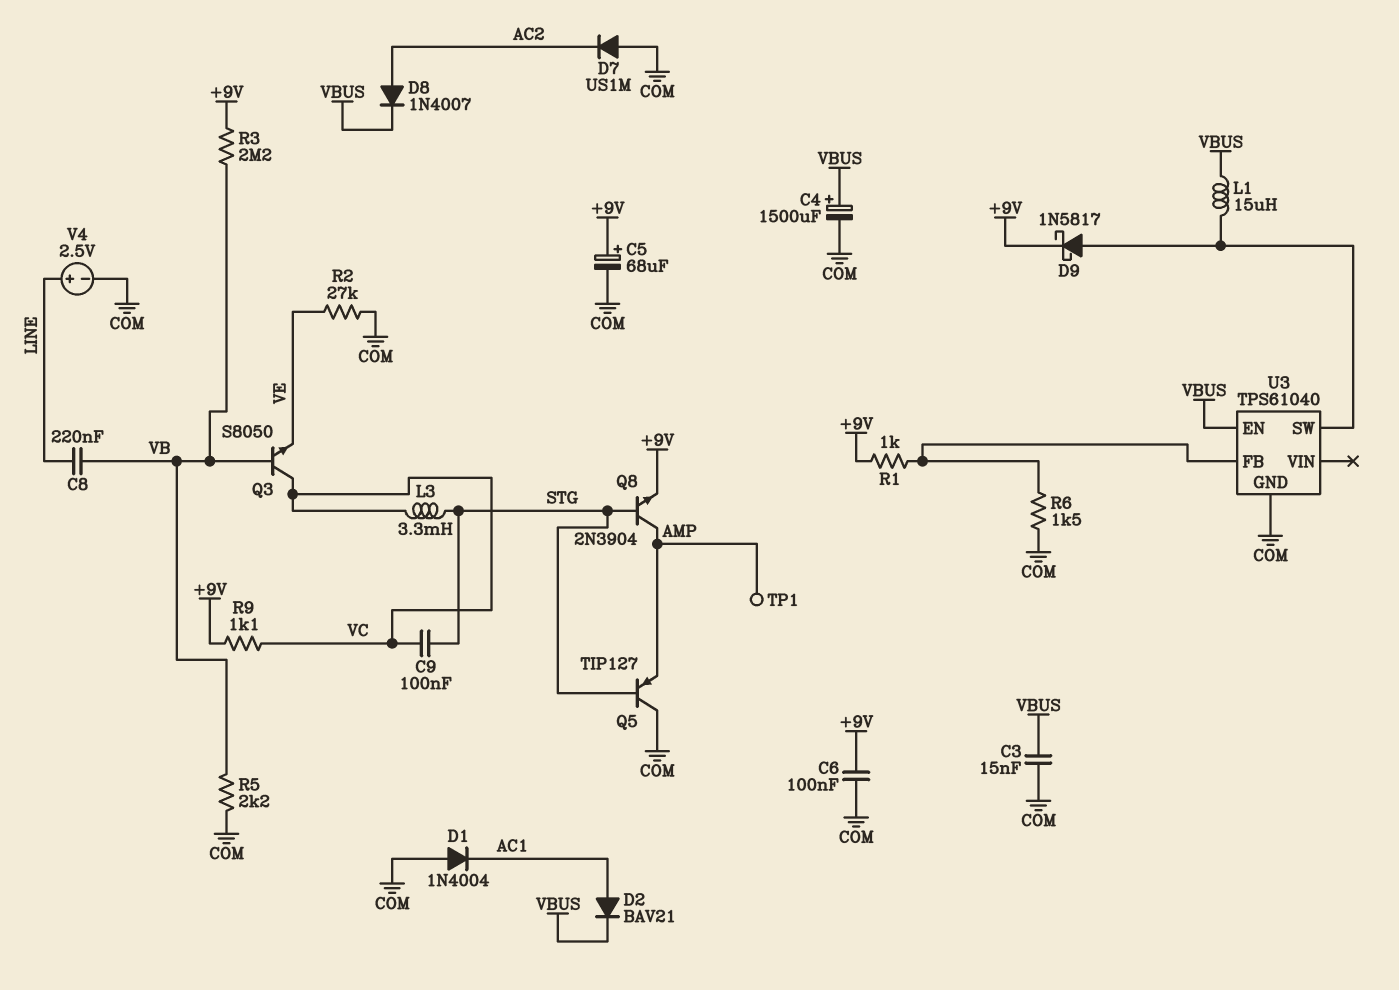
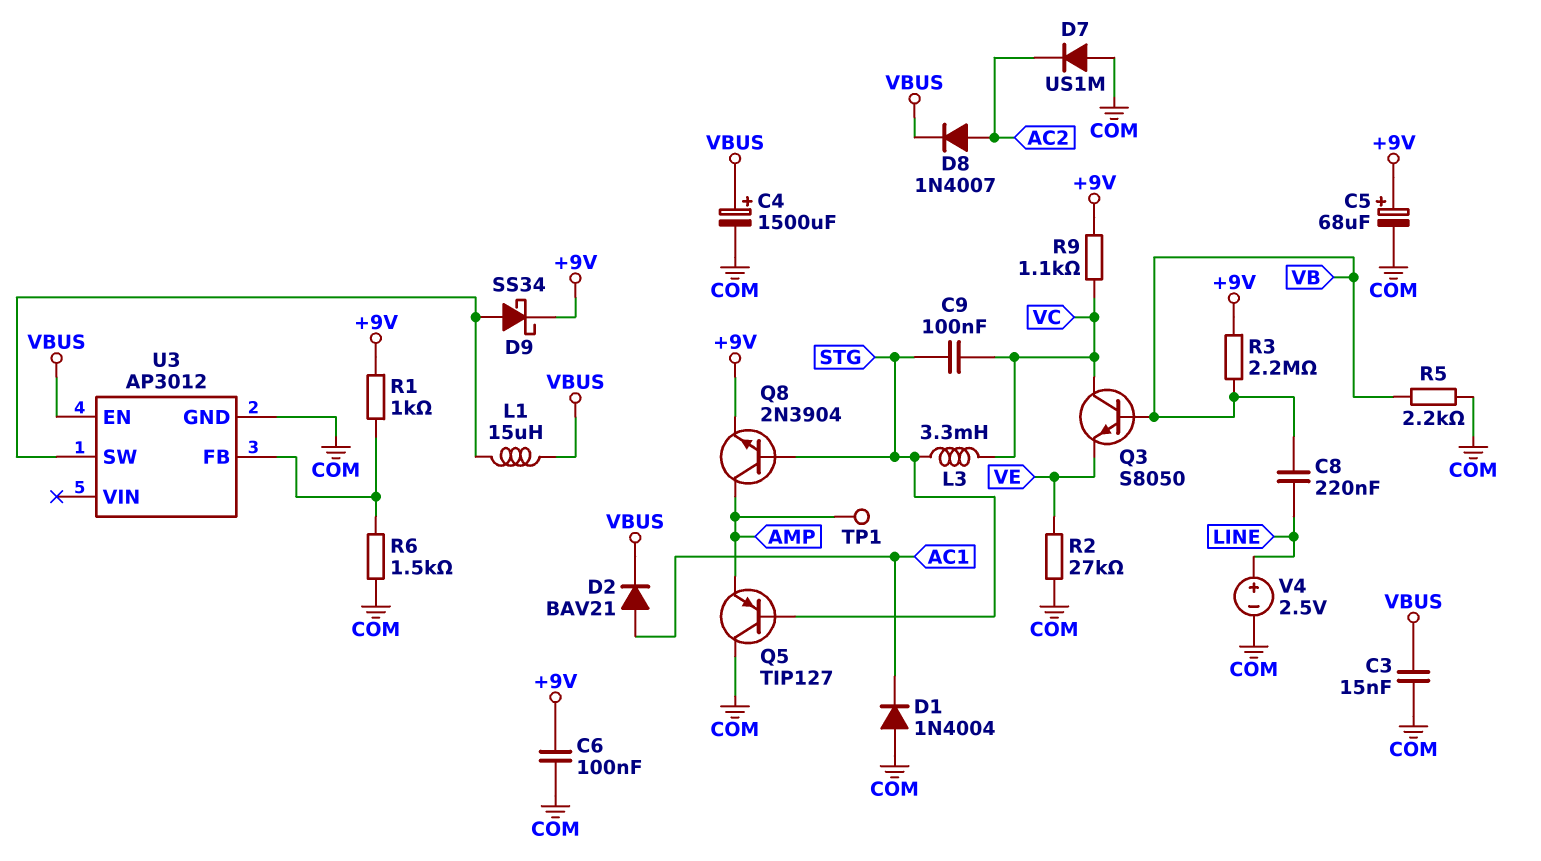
D9: schottky 1N5817 (A U3/SW, K +9V) -> schottky SS34 (A U3/SW, K +9V)
U3: TPS61040 -> AP3012

